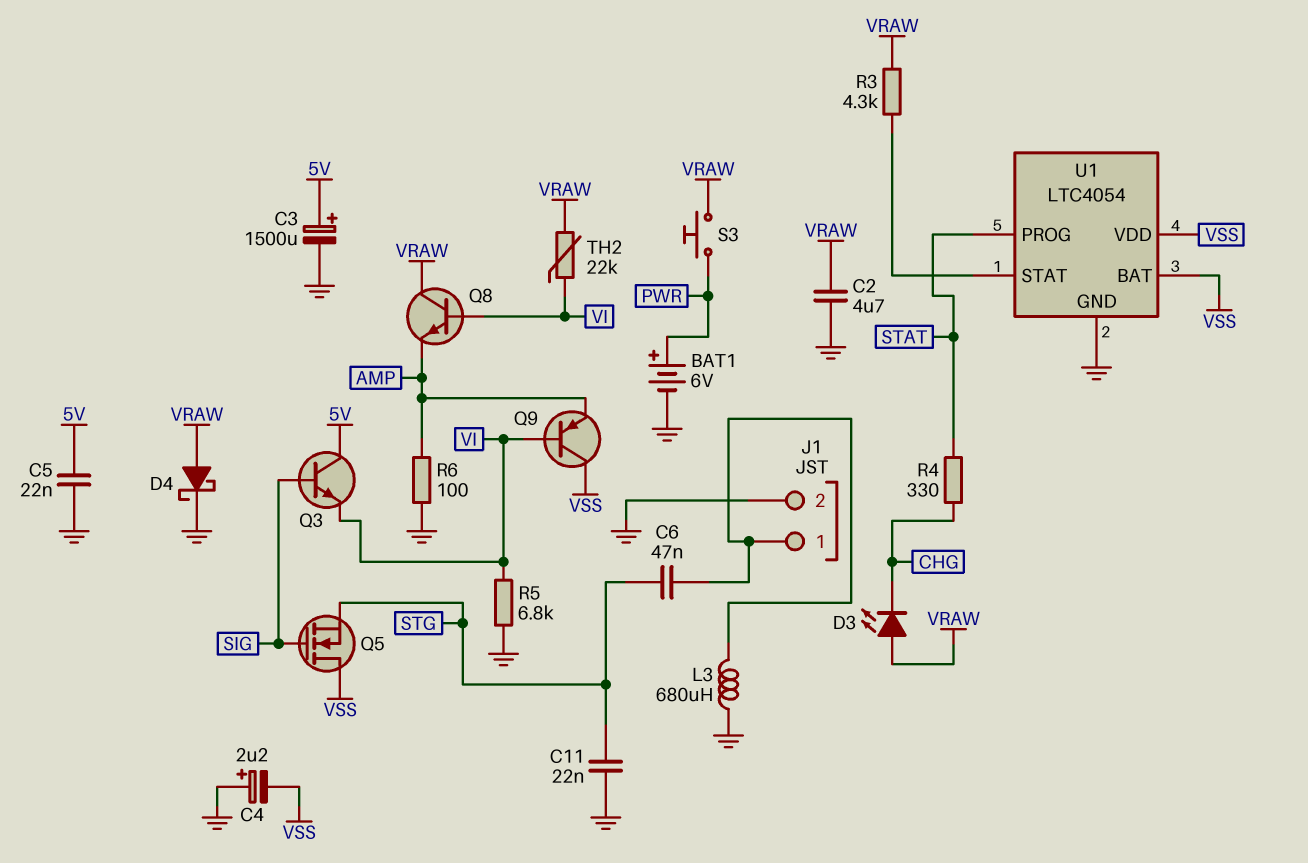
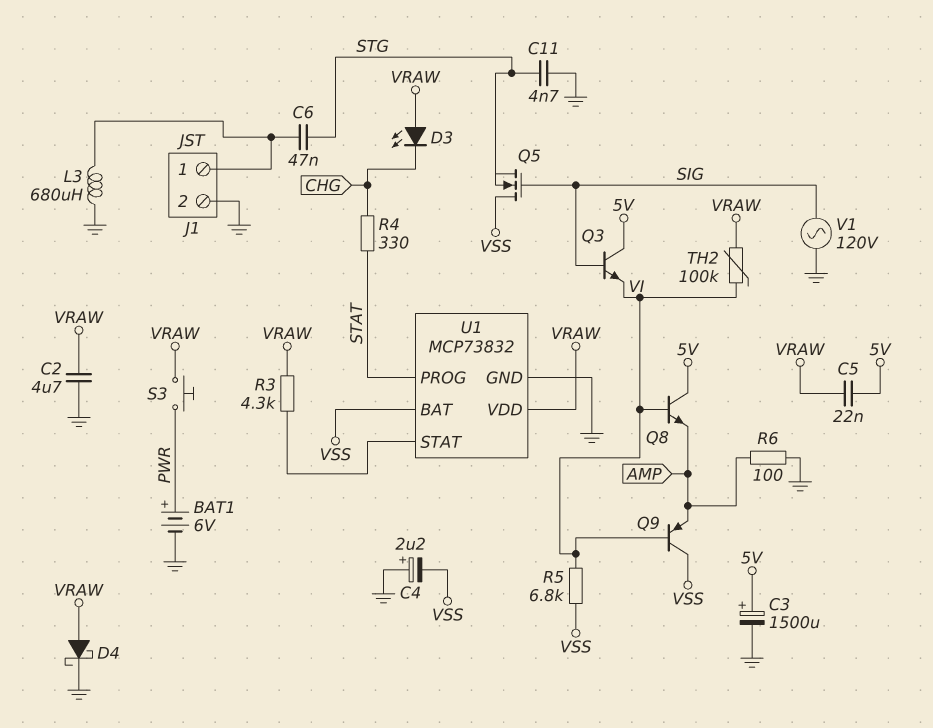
C5: 22nF (5V, GND) -> 22nF (5V, VRAW)
C11: 22nF (GND, STG) -> 4.7nF (GND, STG)
Q8: NPN (B VI, C VRAW, E AMP) -> NPN (B VI, C 5V, E AMP)
R5: 6.8k (GND, VI) -> 6.8k (VI, VSS)
TH2: 22k (VI, VRAW) -> 100k (VI, VRAW)
U1: LTC4054 -> MCP73832
U1 pin VDD: VSS -> VRAW
V1: none -> AC 120V (GND, SIG)

